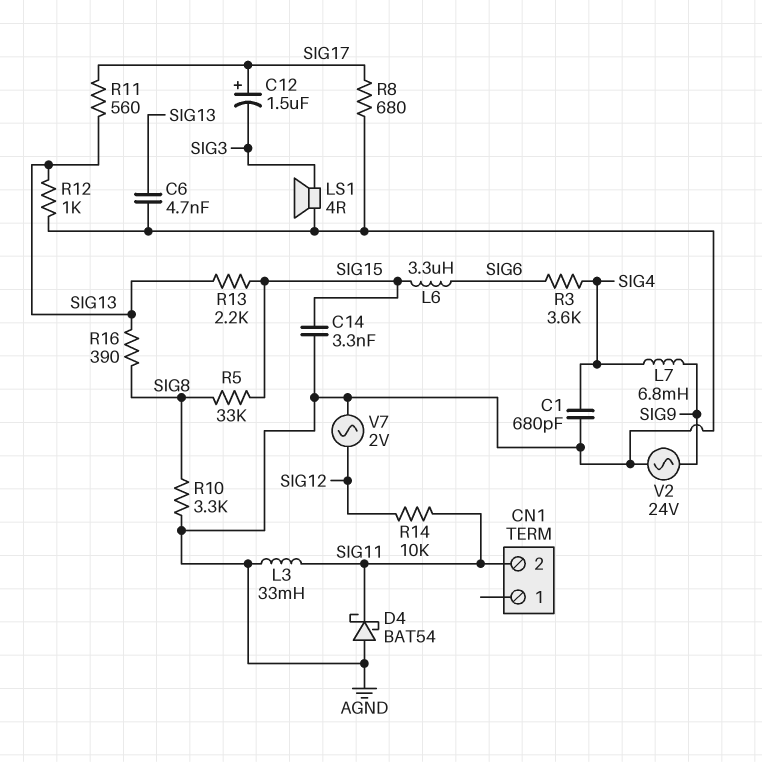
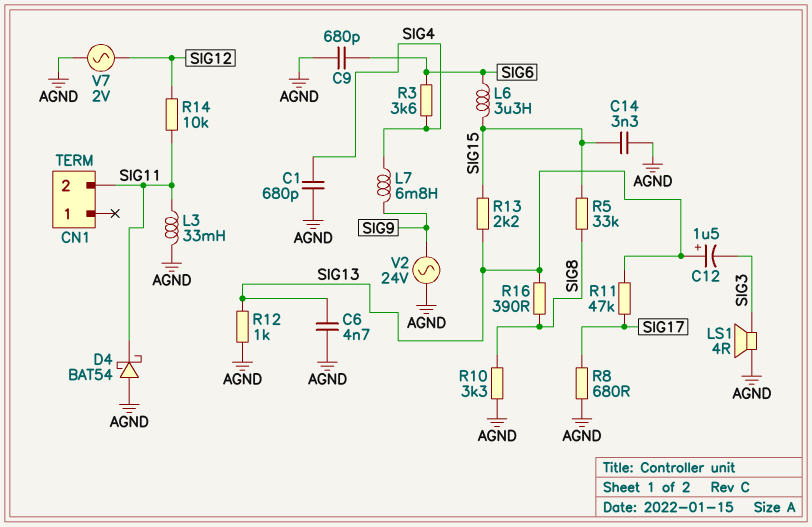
C9: none -> 680pF (AGND, SIG6)
C12: 1.5uF (plus SIG17, minus SIG3) -> 1.5uF (plus SIG13, minus SIG3)
R11: 560 (SIG13, SIG17) -> 47k (SIG13, SIG17)

